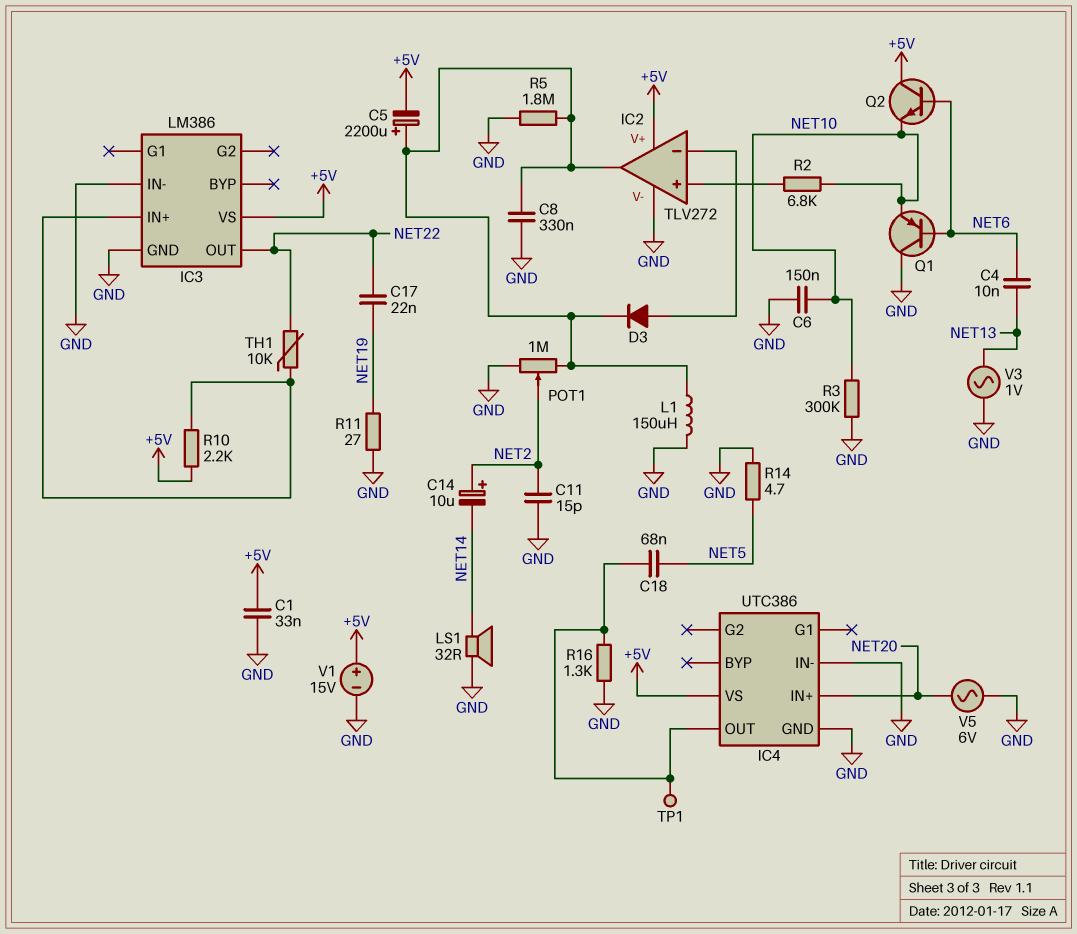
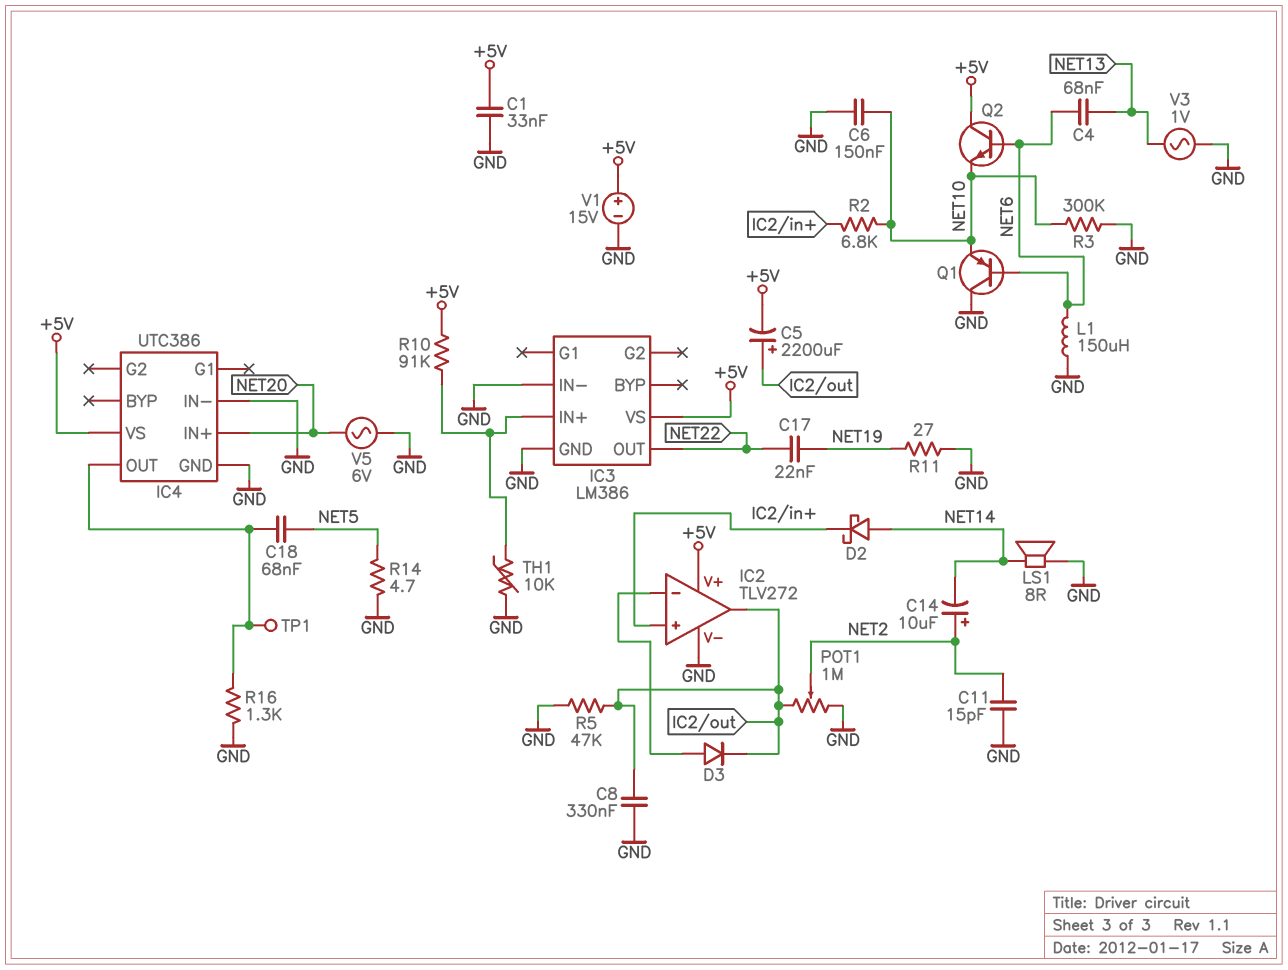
C4: 10nF (NET6, NET13) -> 68nF (NET6, NET13)
D2: none -> schottky (A NET14, K IC2/in+)
L1: 150uH (GND, IC2/out) -> 150uH (GND, NET6)
LS1: speaker 32R (GND, NET14) -> speaker 8R (GND, NET14)
R5: 1.8M (GND, IC2/out) -> 47k (GND, IC2/out)
R10: 2.2k (+5V, IC3/IN+) -> 91k (+5V, IC3/IN+)
TH1: 10k (IC3/IN+, NET22) -> 10k (GND, IC3/IN+)

